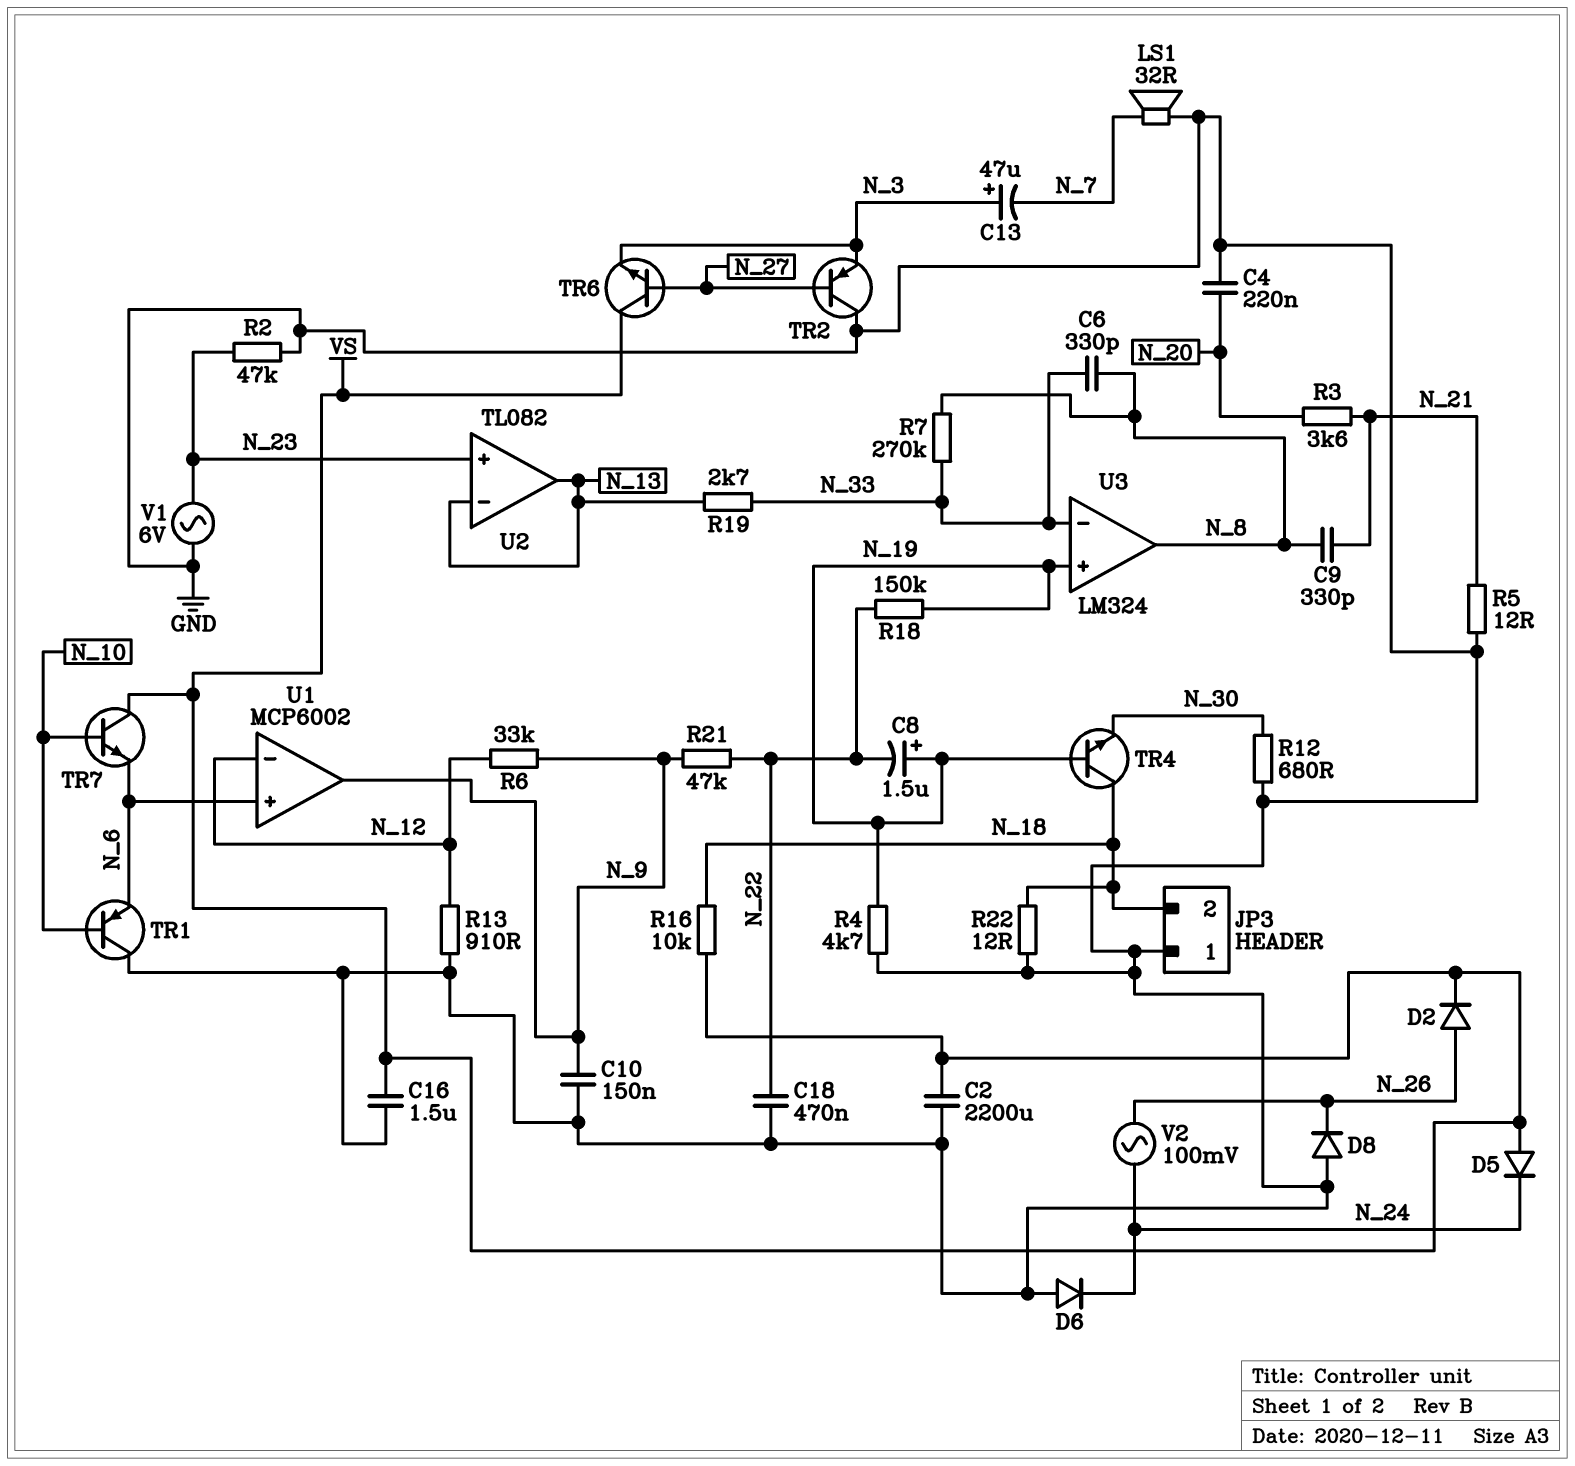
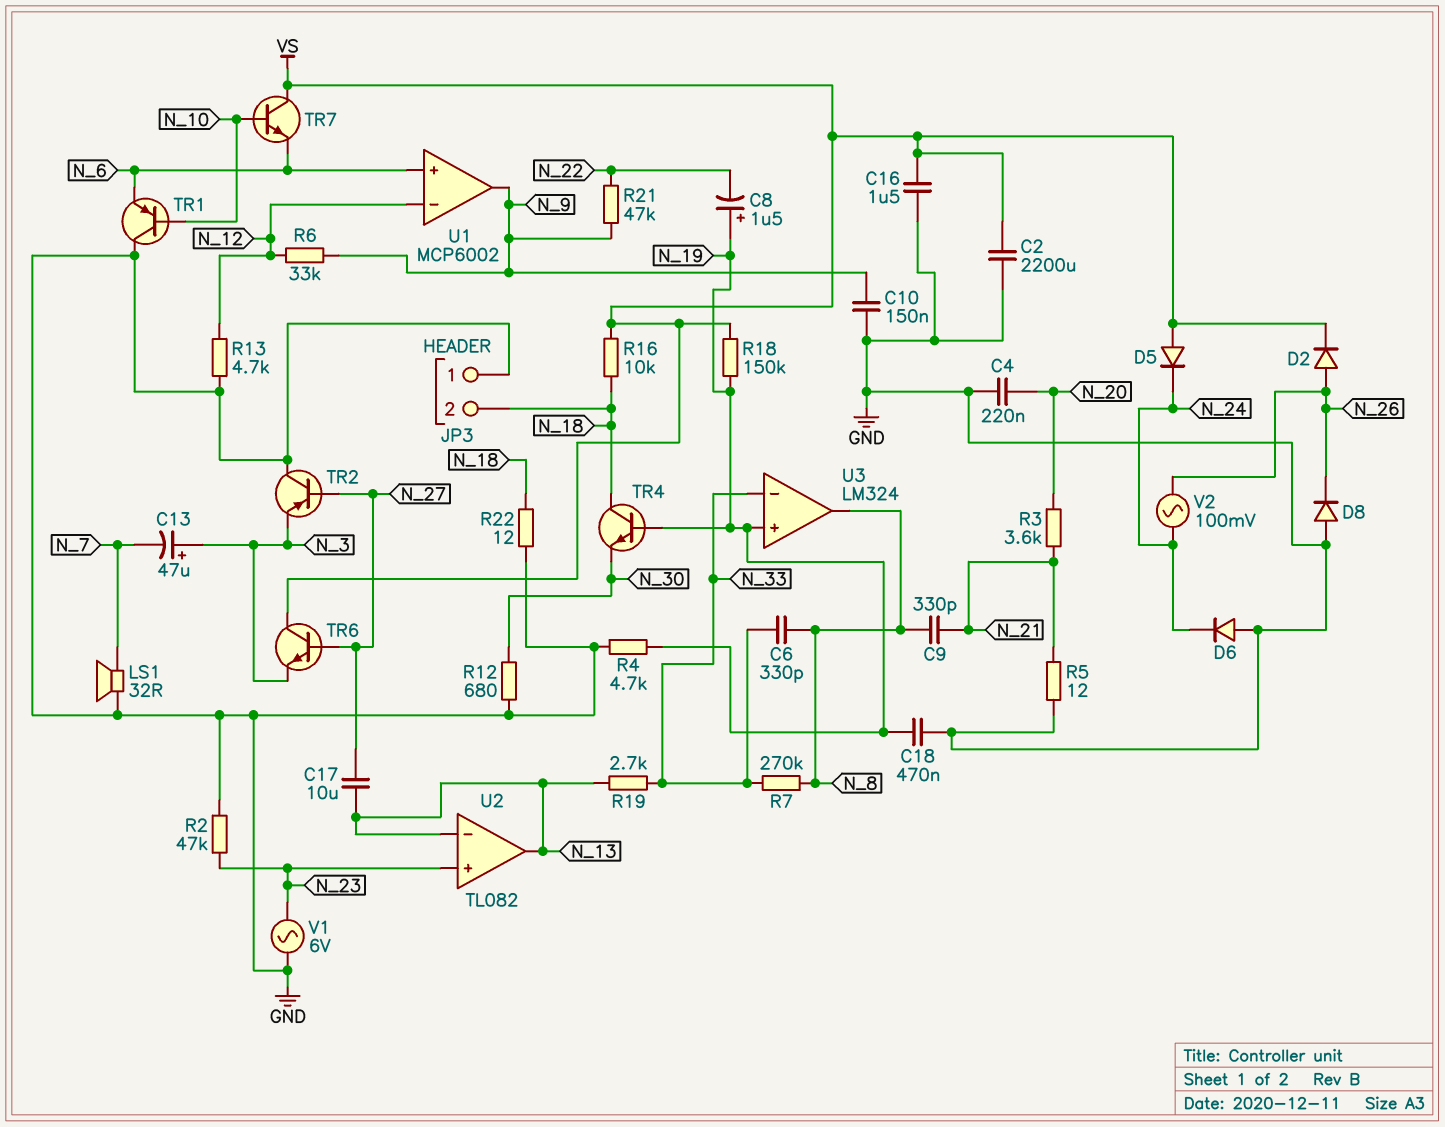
C17: none -> 10uF (N_13, N_27)
C18: 470nF (GND, N_22) -> 470nF (GND, N_19)
R13: 910 (GND, N_12) -> 4.7k (GND, N_12)
R18: 150k (N_19, N_22) -> 150k (N_19, VS)

